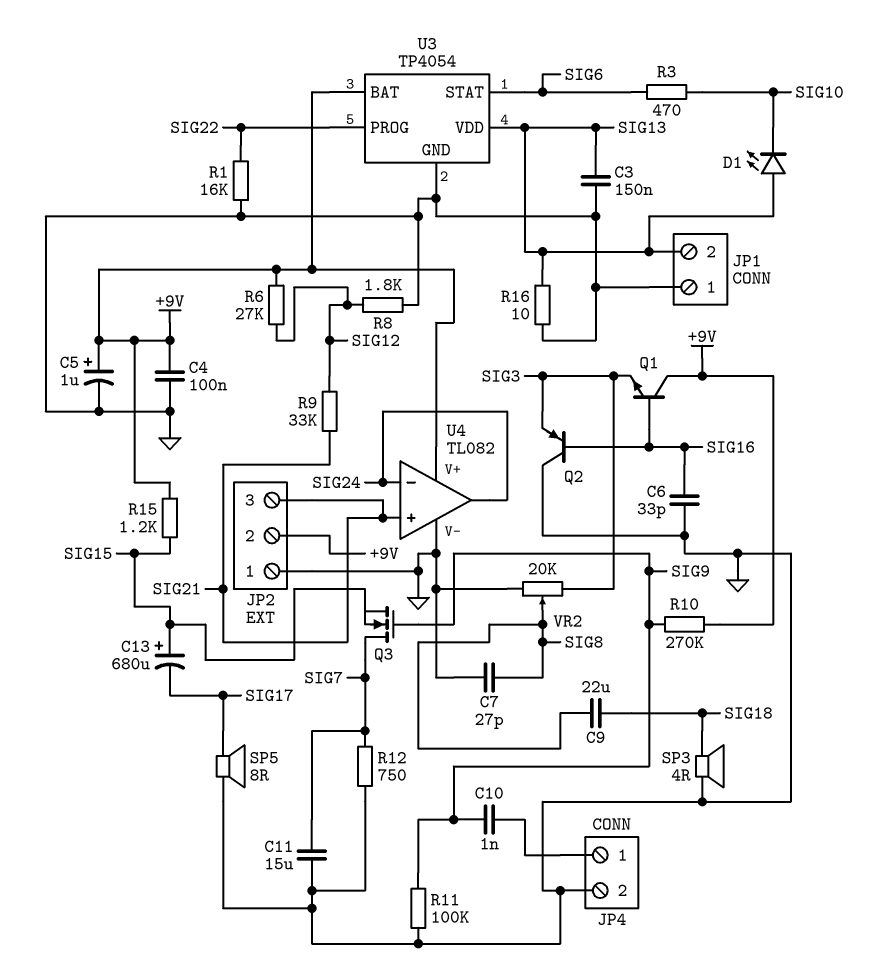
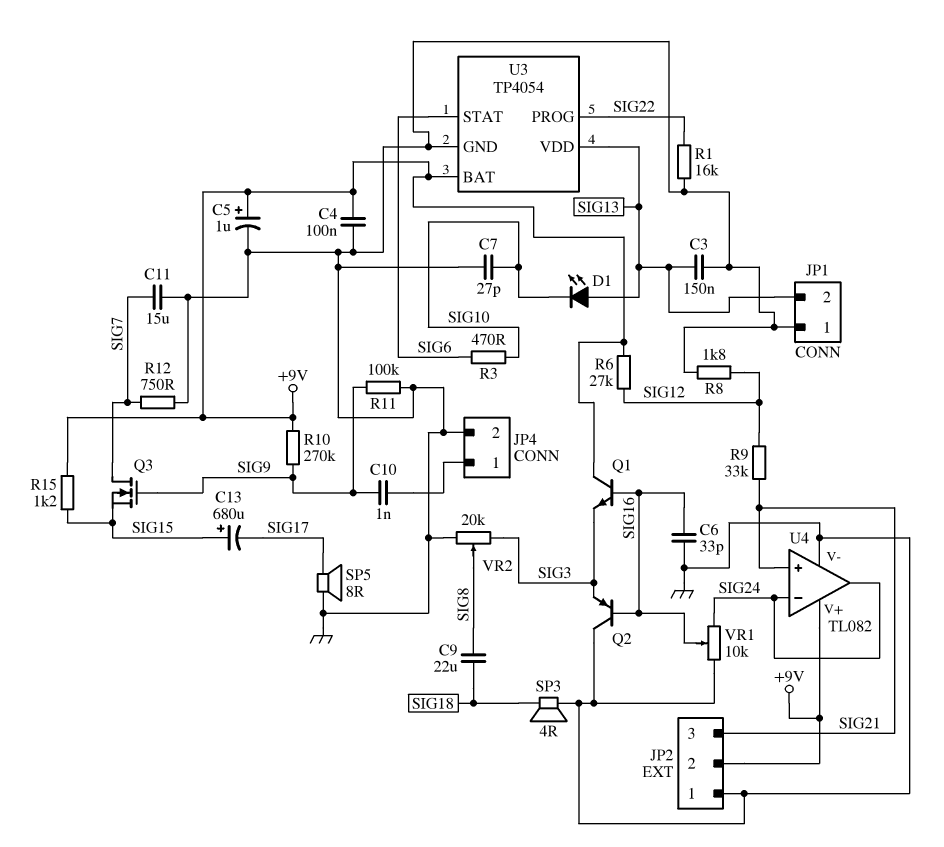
C7: 27pF (GND, SIG8) -> 27pF (GND, SIG10)
R16: 10 (GND, SIG13) -> none
VR1: none -> 10k (GND, SIG24, wiper SIG16)

